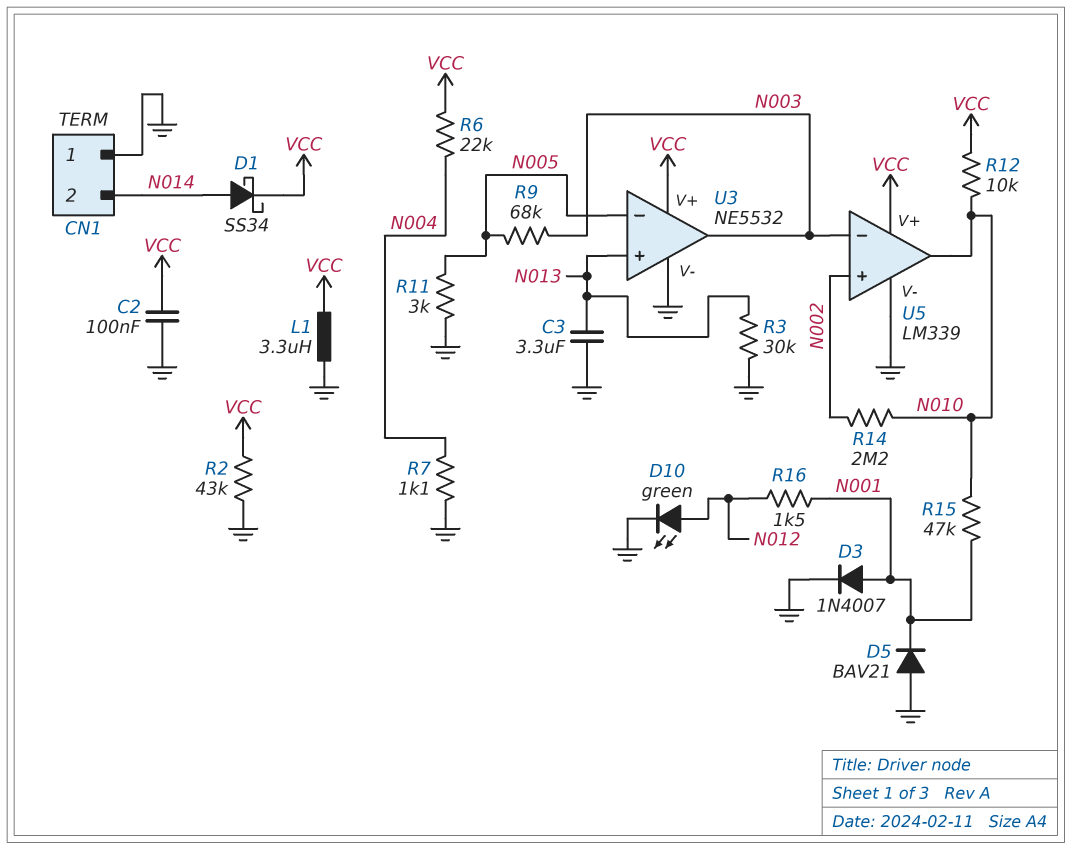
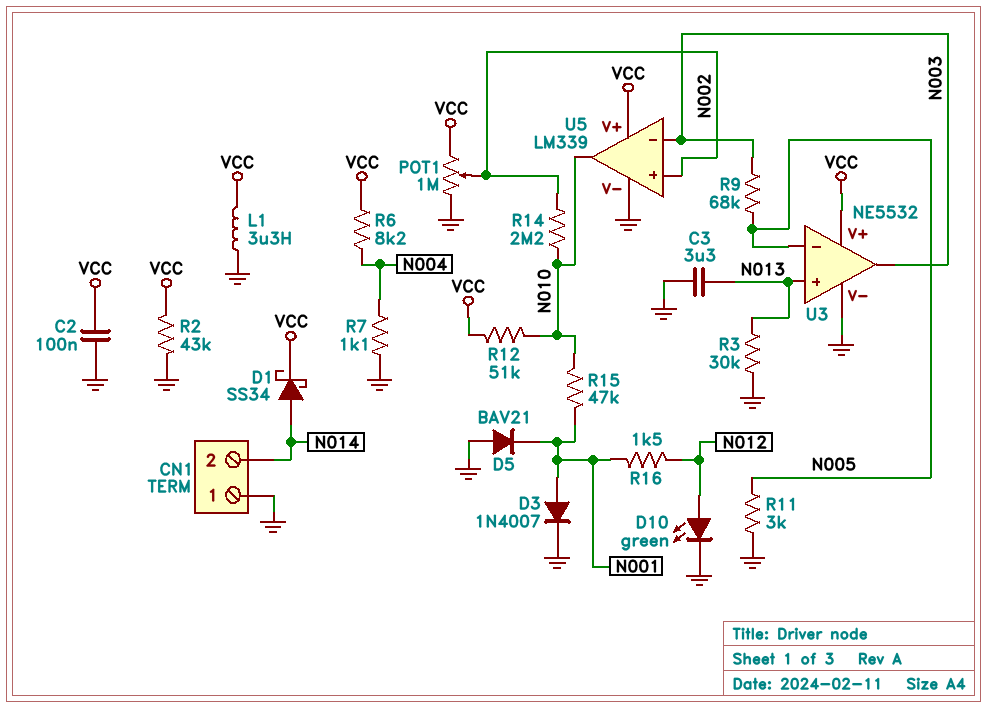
POT1: none -> 1M (GND, VCC, wiper N002)
R6: 22k (N004, VCC) -> 8.2k (N004, VCC)
R12: 10k (N010, VCC) -> 51k (N010, VCC)

